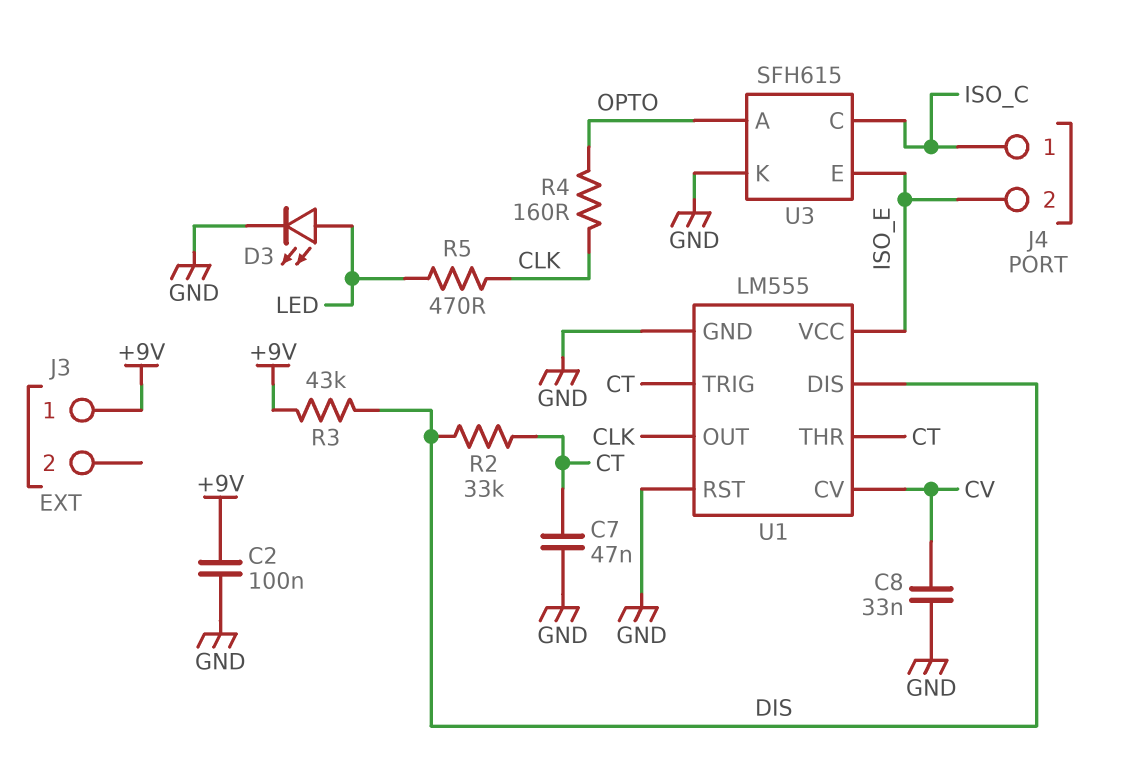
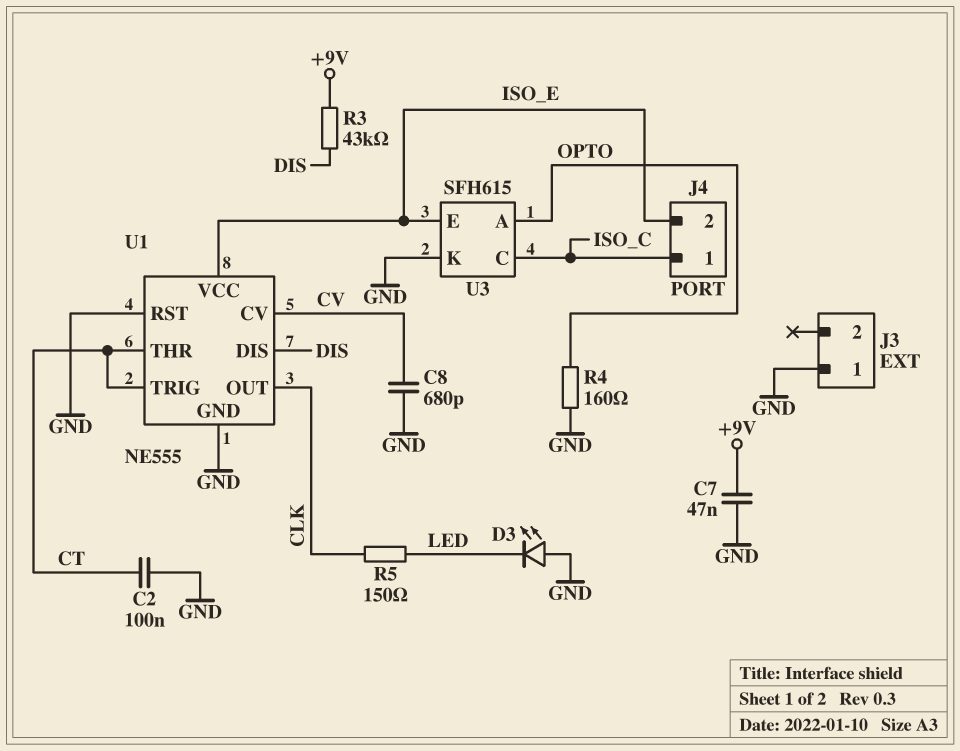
C2: 100nF (+9V, GND) -> 100nF (CT, GND)
C7: 47nF (CT, GND) -> 47nF (+9V, GND)
C8: 33nF (CV, GND) -> 680pF (CV, GND)
D3: LED (A LED, K GND) -> LED (A GND, K LED)
J3 pin 1: +9V -> GND
R2: 33k (CT, DIS) -> none
R4: 160 (CLK, OPTO) -> 160 (GND, OPTO)
R5: 470 (CLK, LED) -> 150 (CLK, LED)
U1: LM555 -> NE555

